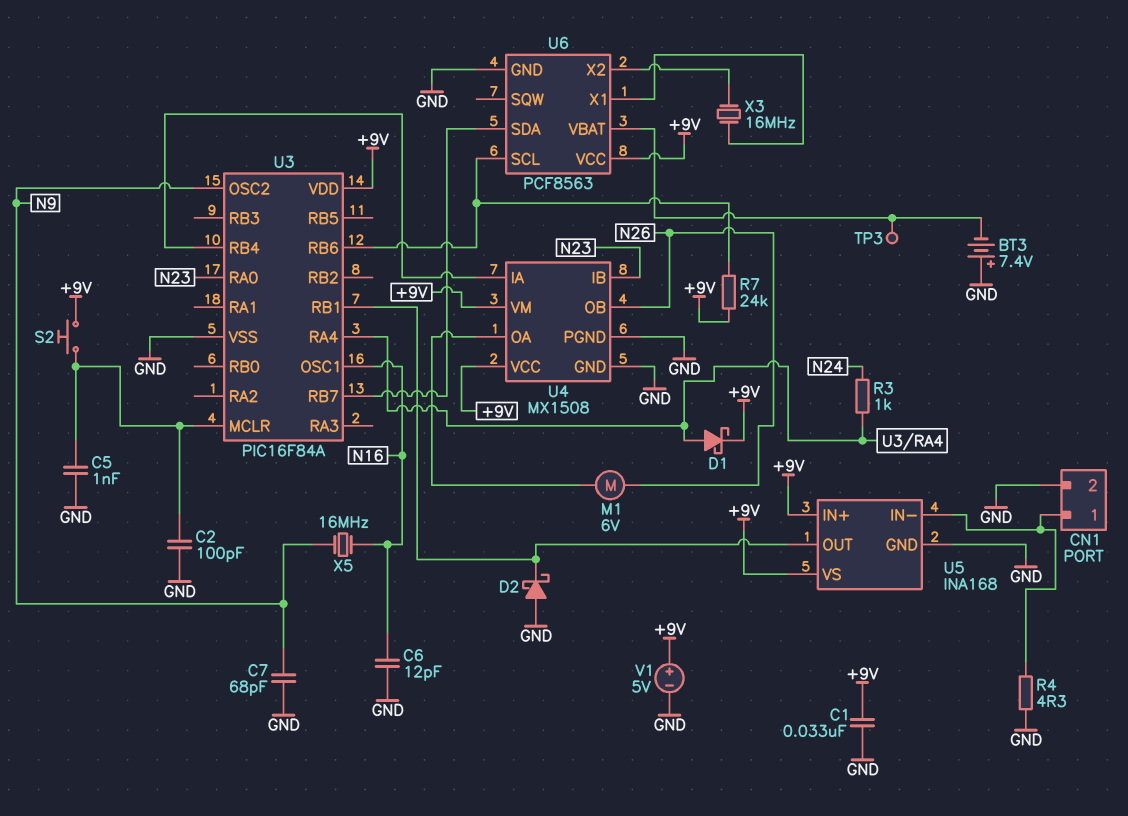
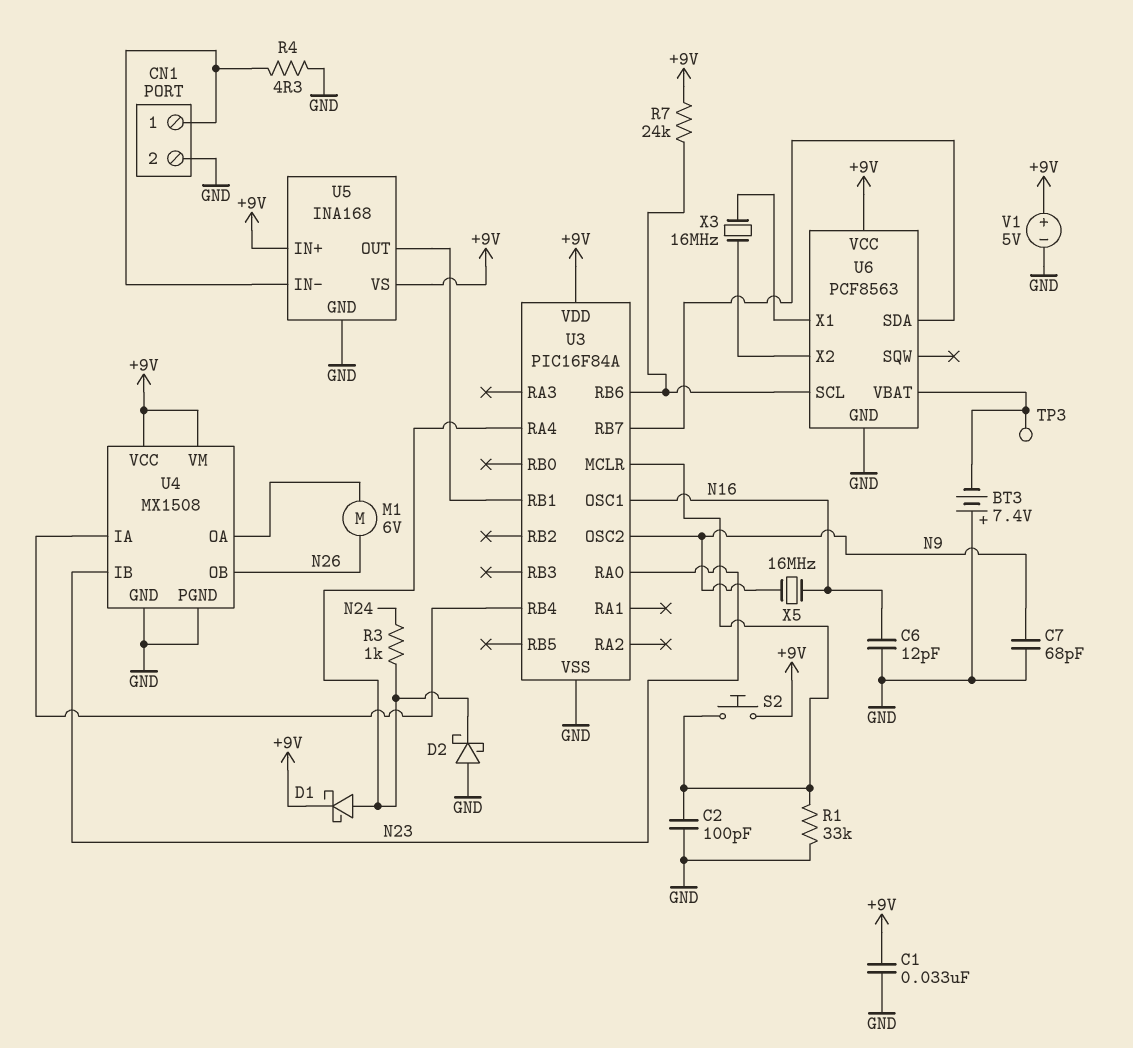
C5: 1nF (GND, U3/MCLR) -> none
D2: schottky (A GND, K U3/RB1) -> schottky (A GND, K U3/RA4)
R1: none -> 33k (GND, U3/MCLR)

